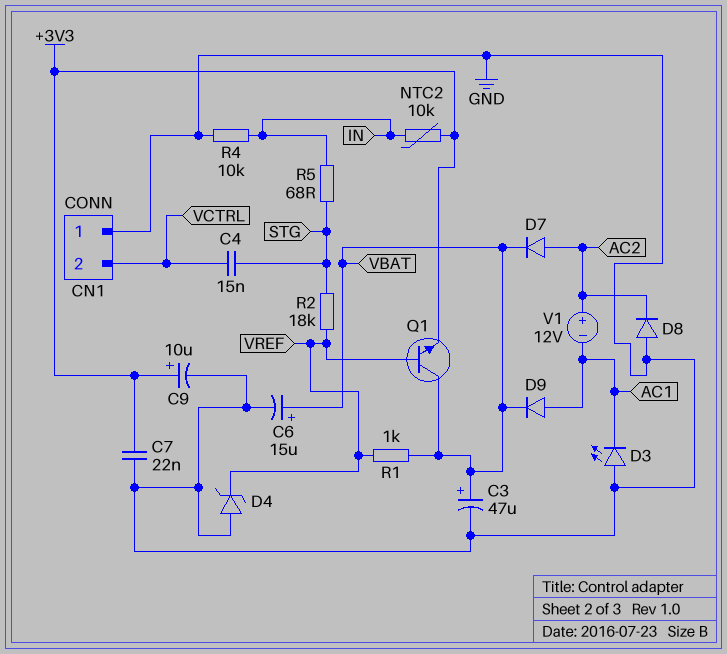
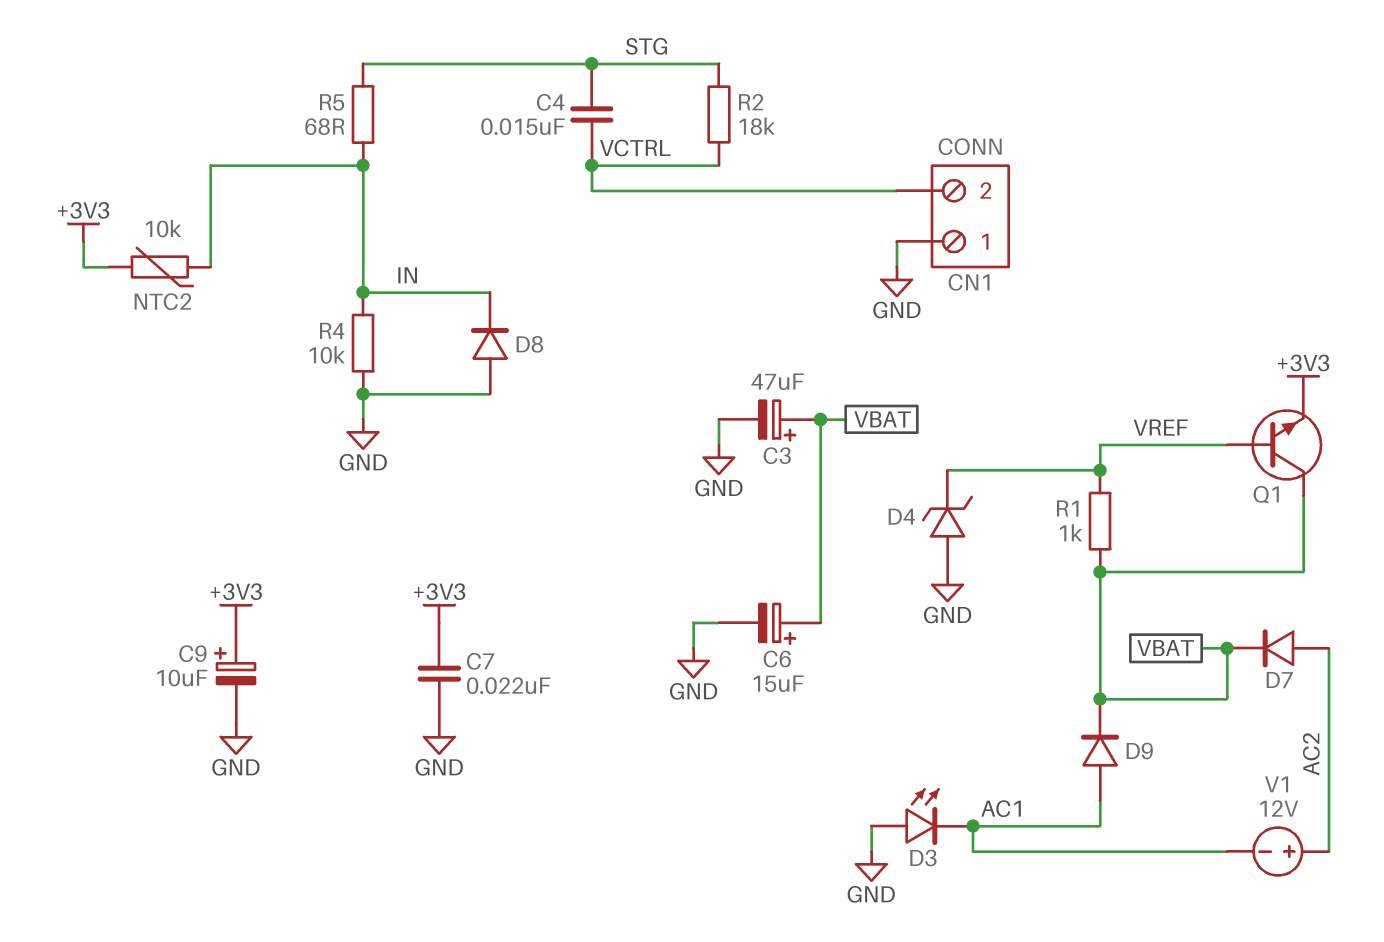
D8: diode (A GND, K AC2) -> diode (A GND, K IN)
R2: 18k (STG, VREF) -> 18k (STG, VCTRL)

